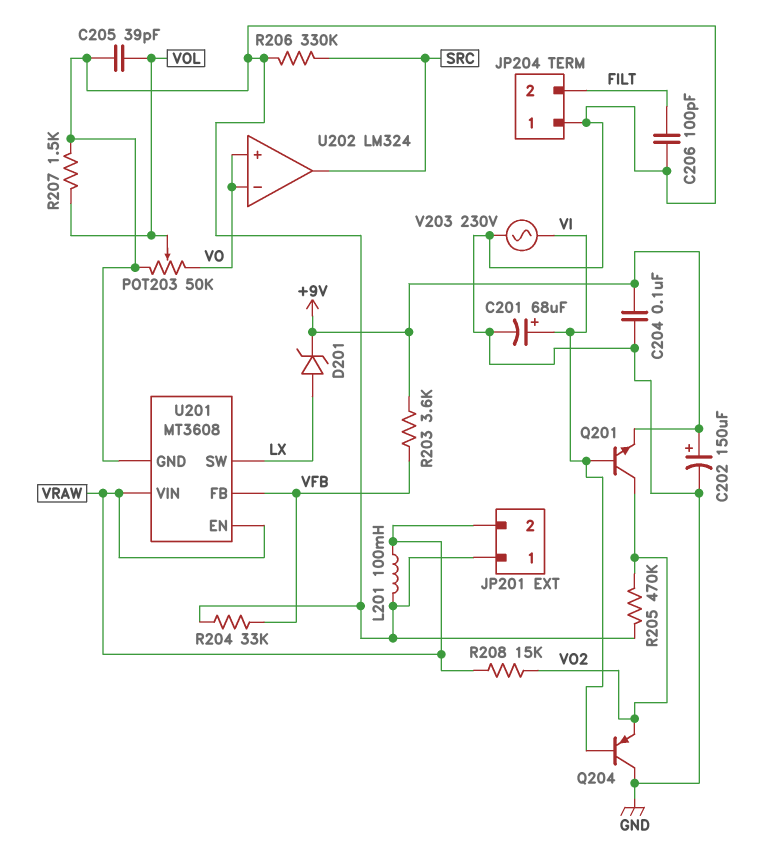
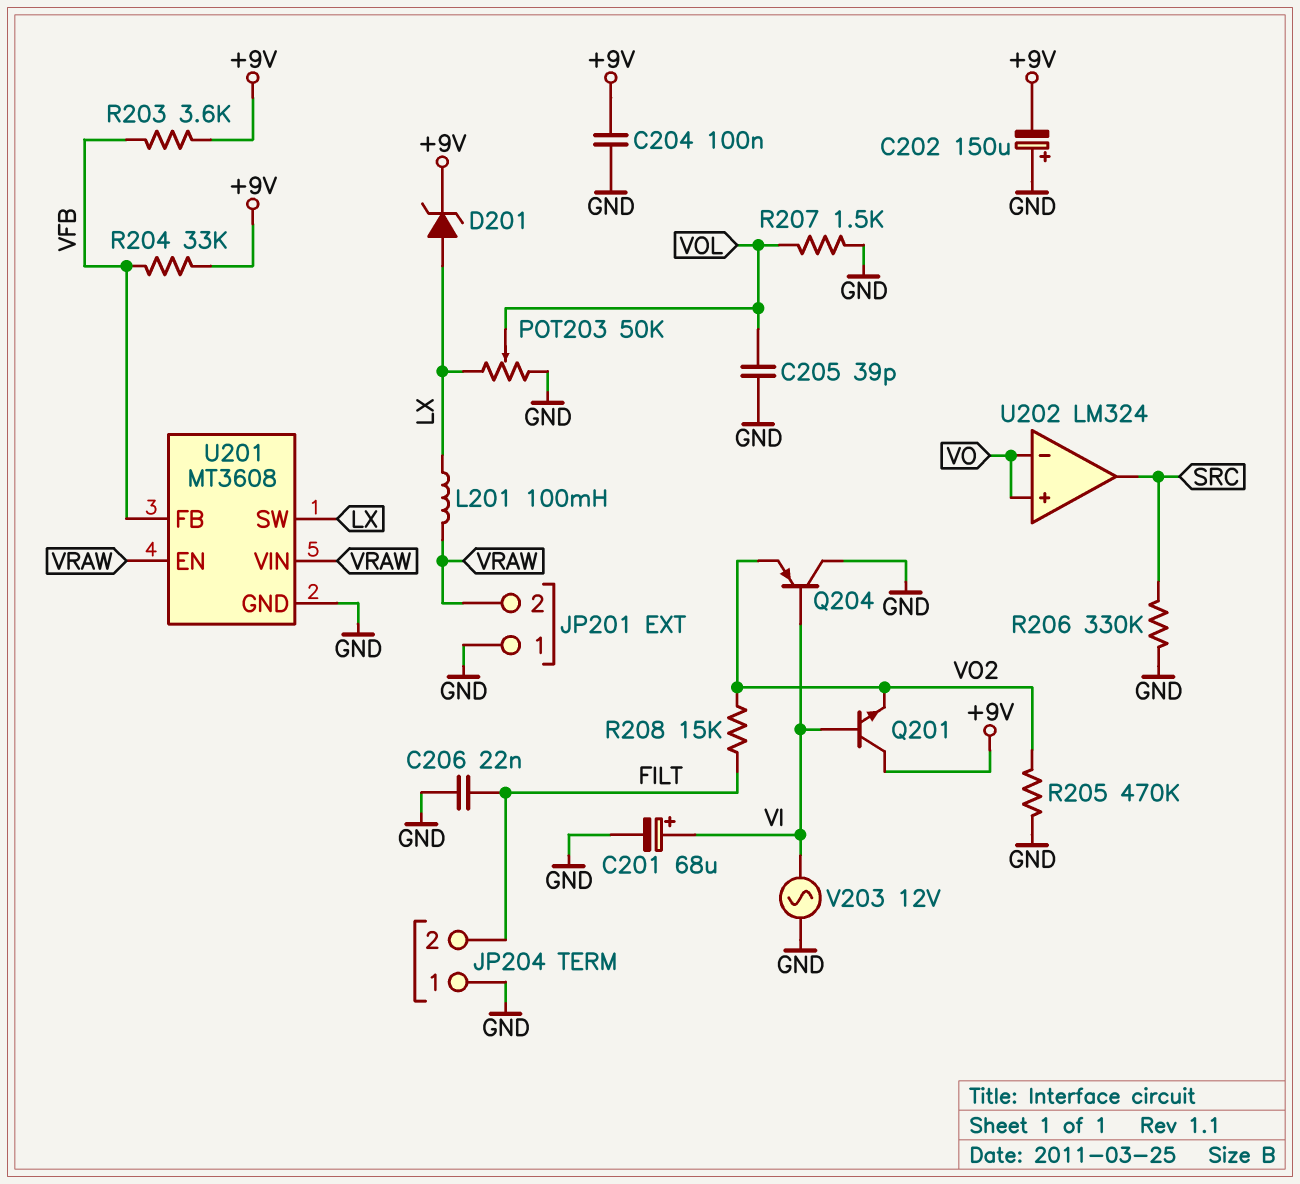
C202: 150uF (plus +9V, minus GND) -> 150uF (plus GND, minus +9V)
C206: 100pF (FILT, GND) -> 22nF (FILT, GND)
L201: 100mH (GND, VRAW) -> 100mH (LX, VRAW)
POT203: 50k (GND, VO, wiper VOL) -> 50k (GND, LX, wiper VOL)
Q201: NPN (B VI, C VO2, E +9V) -> NPN (B VI, C +9V, E VO2)
R204: 33k (GND, VFB) -> 33k (+9V, VFB)
R208: 15k (VO2, VRAW) -> 15k (FILT, VO2)
V203: AC 230V (GND, VI) -> AC 12V (GND, VI)

